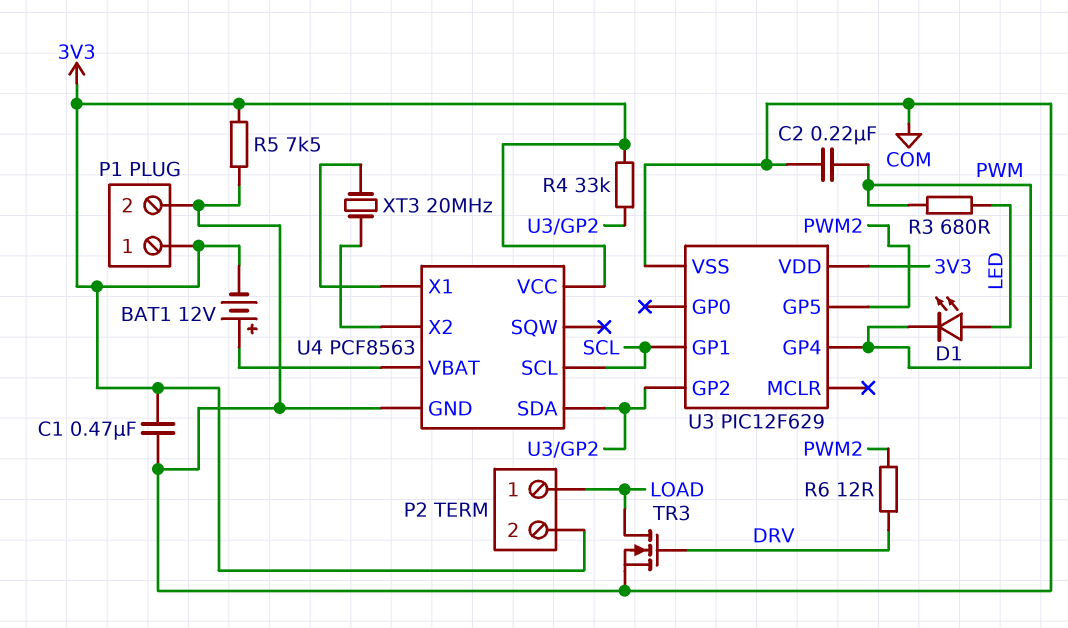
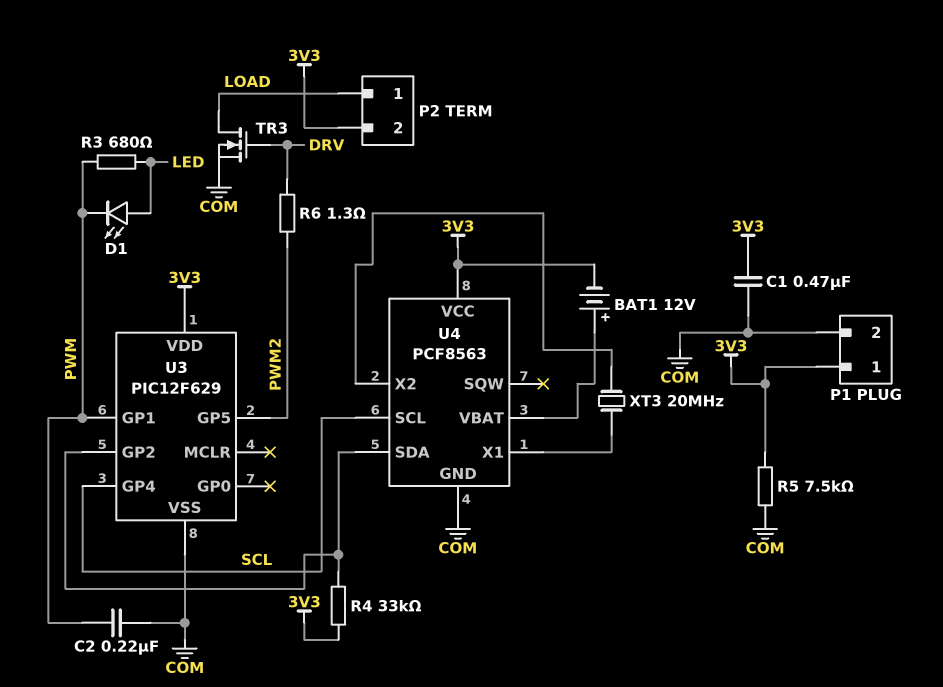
R6: 12 (DRV, PWM2) -> 1.3 (DRV, PWM2)
U3 pin GP1: SCL -> PWM
U3 pin GP4: PWM -> SCL

